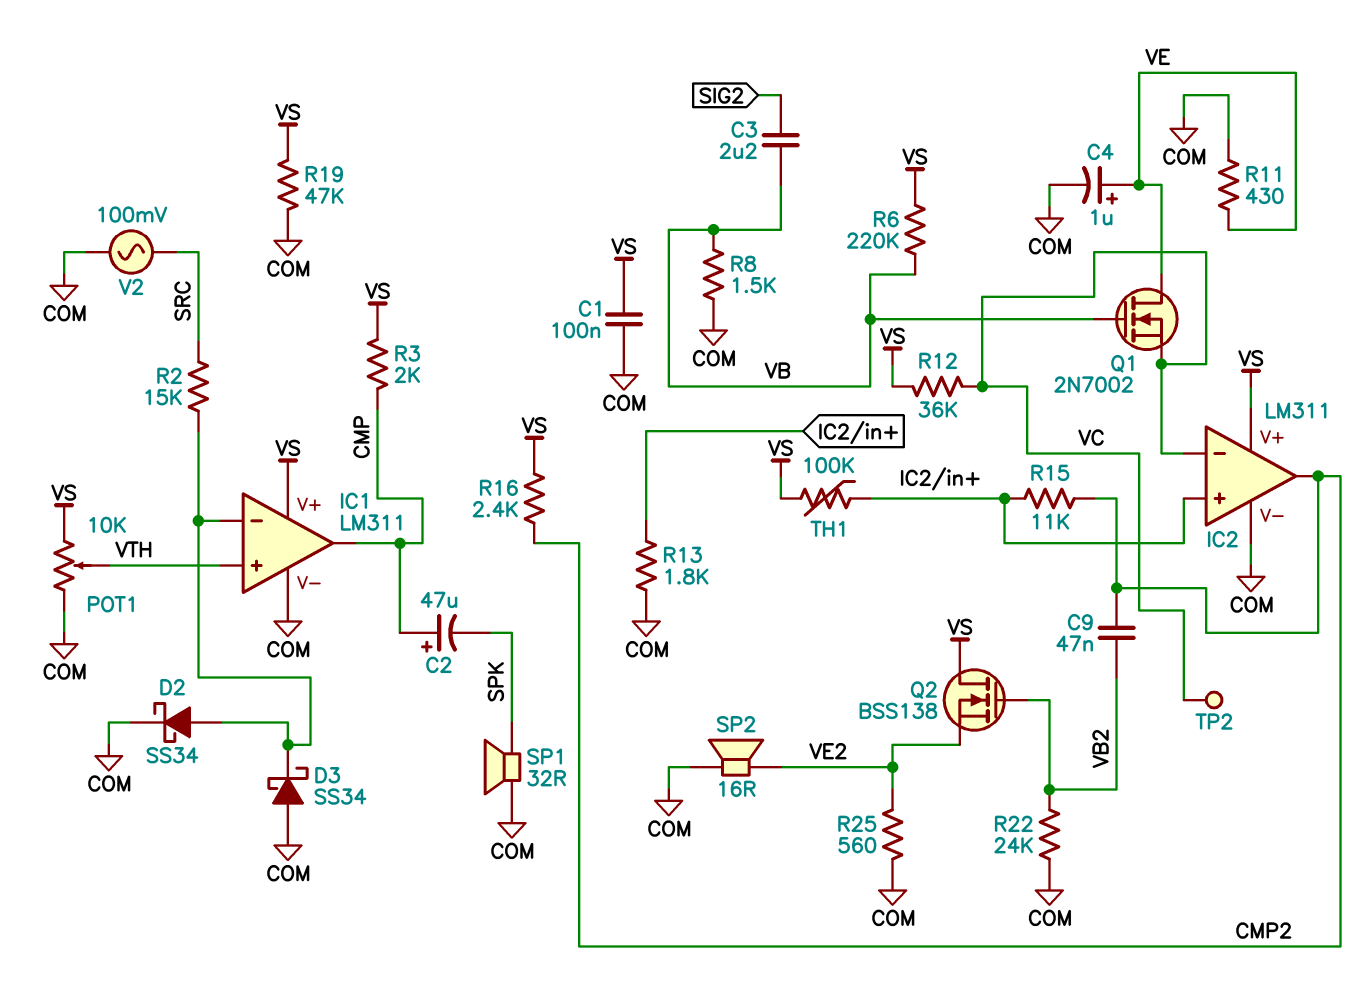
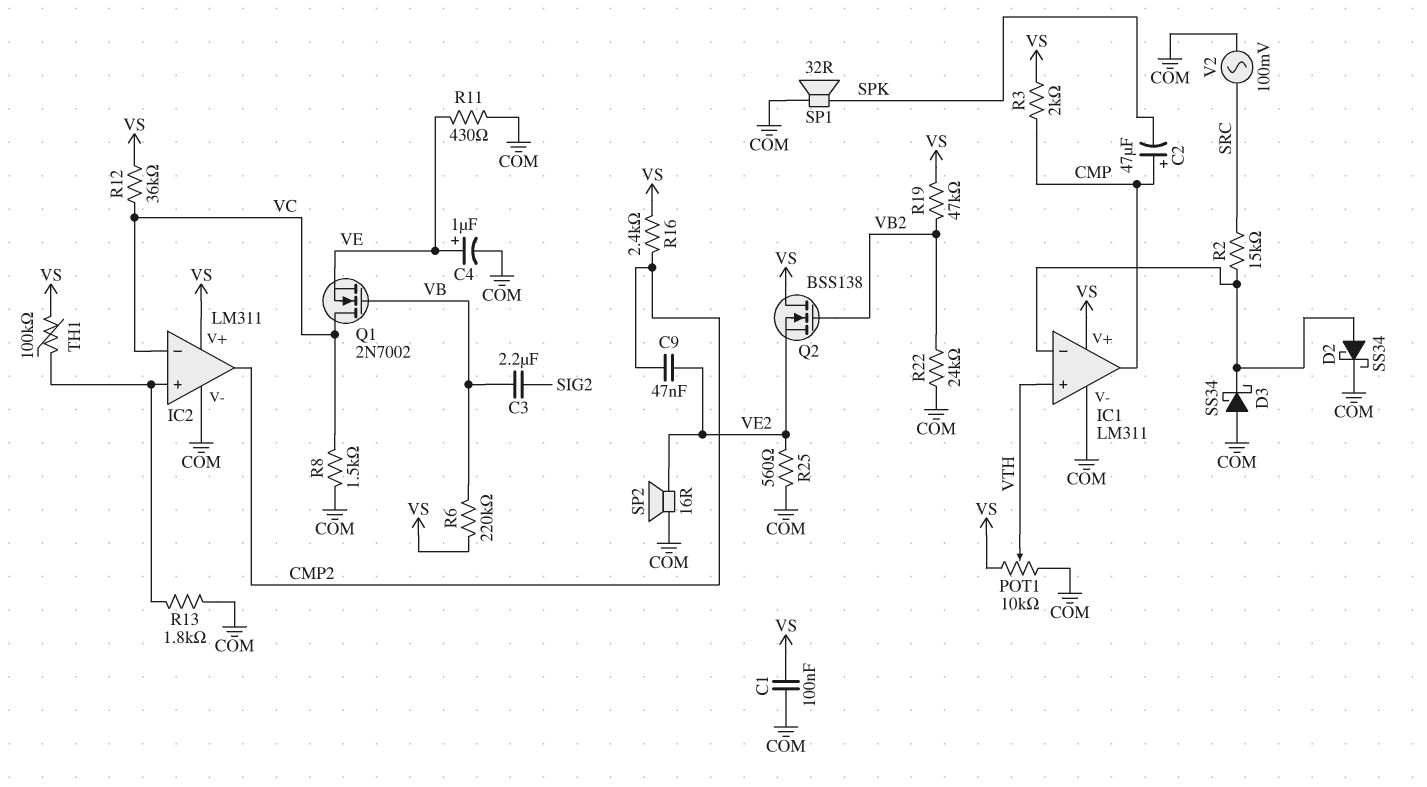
C9: 47nF (CMP2, VB2) -> 47nF (CMP2, VE2)
Q1: NMOS 2N7002 (G VB, D VE, S VC) -> NMOS 2N7002 (G VB, D VC, S VE)
R8: 1.5k (COM, VB) -> 1.5k (COM, VC)
R15: 11k (CMP2, IC2/in+) -> none
R19: 47k (COM, VS) -> 47k (VB2, VS)
TP2: test point (VC) -> none

